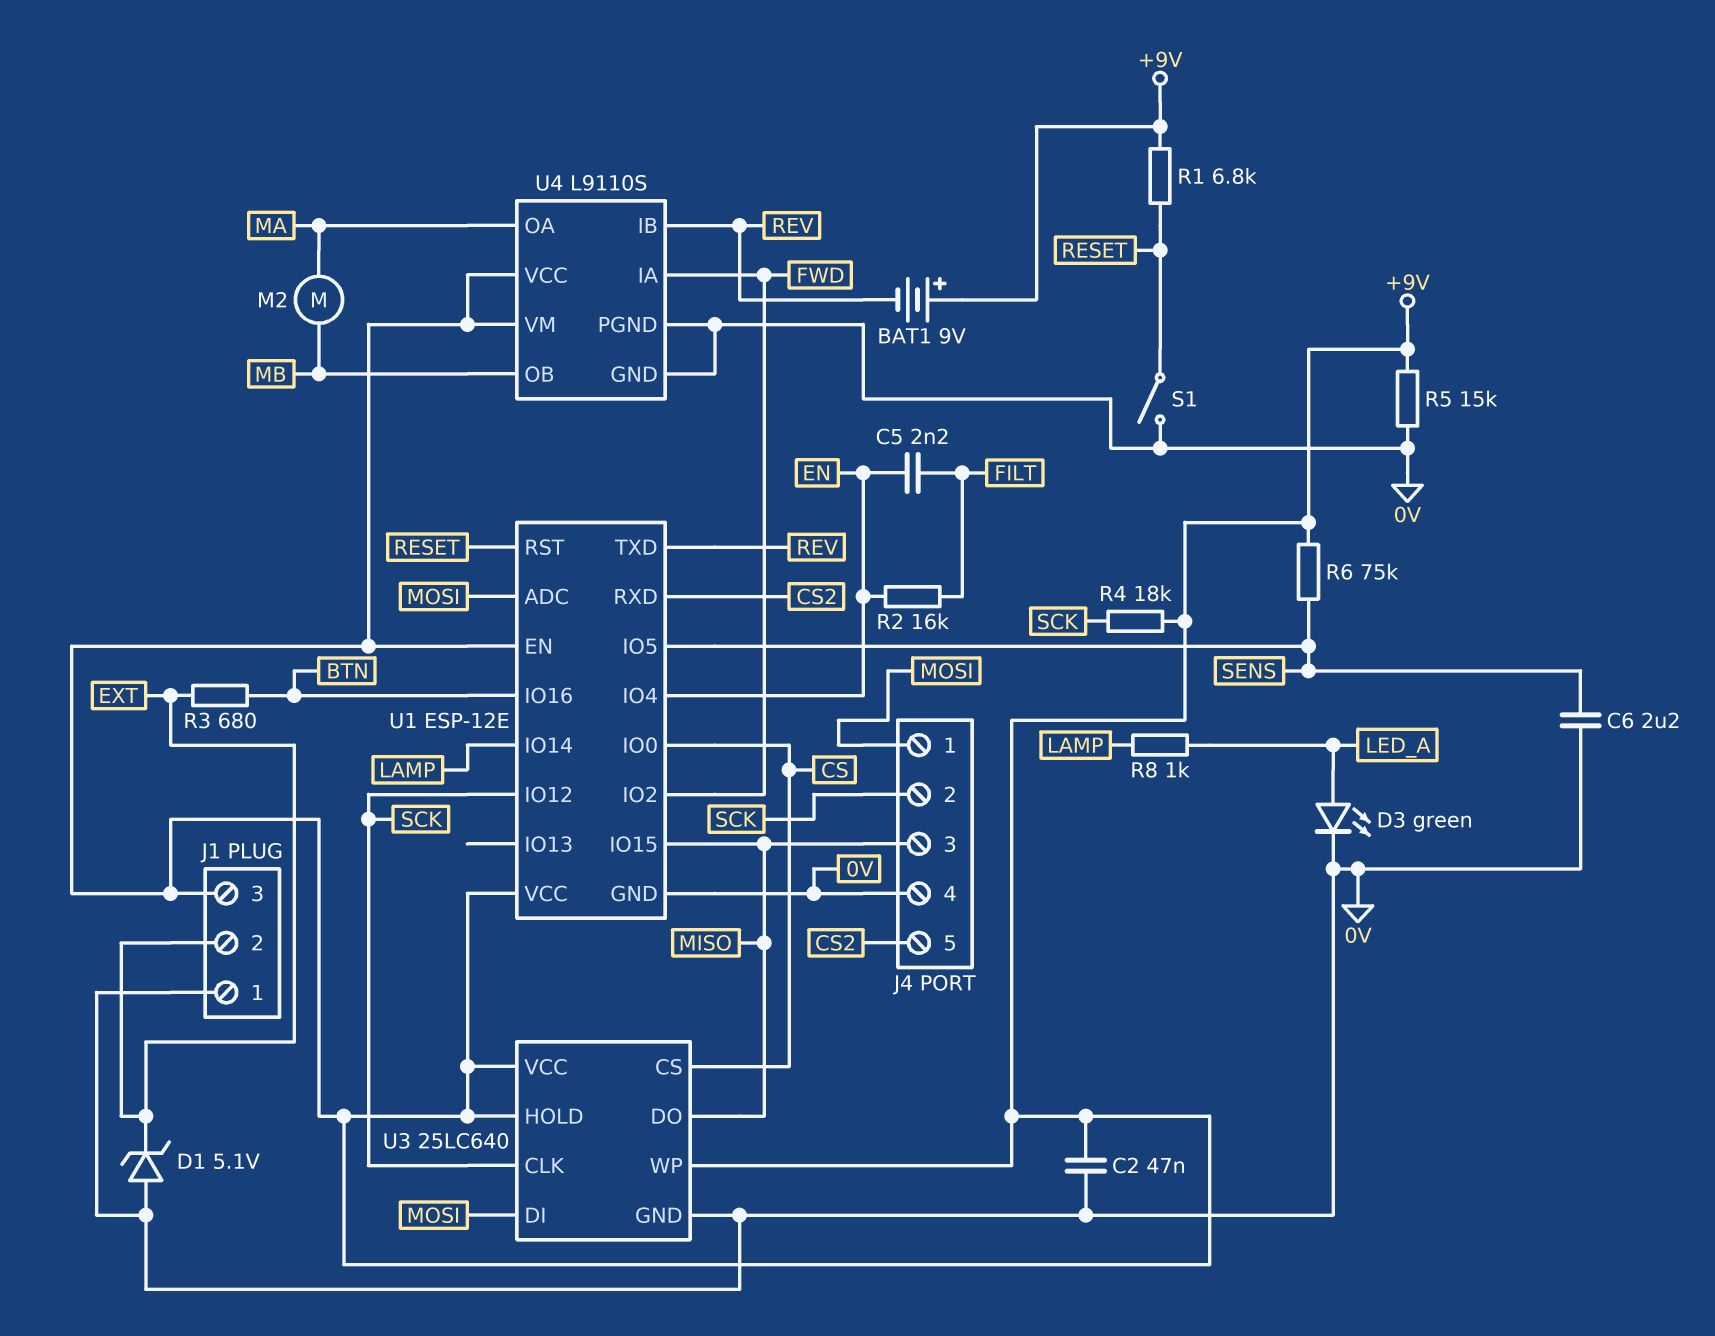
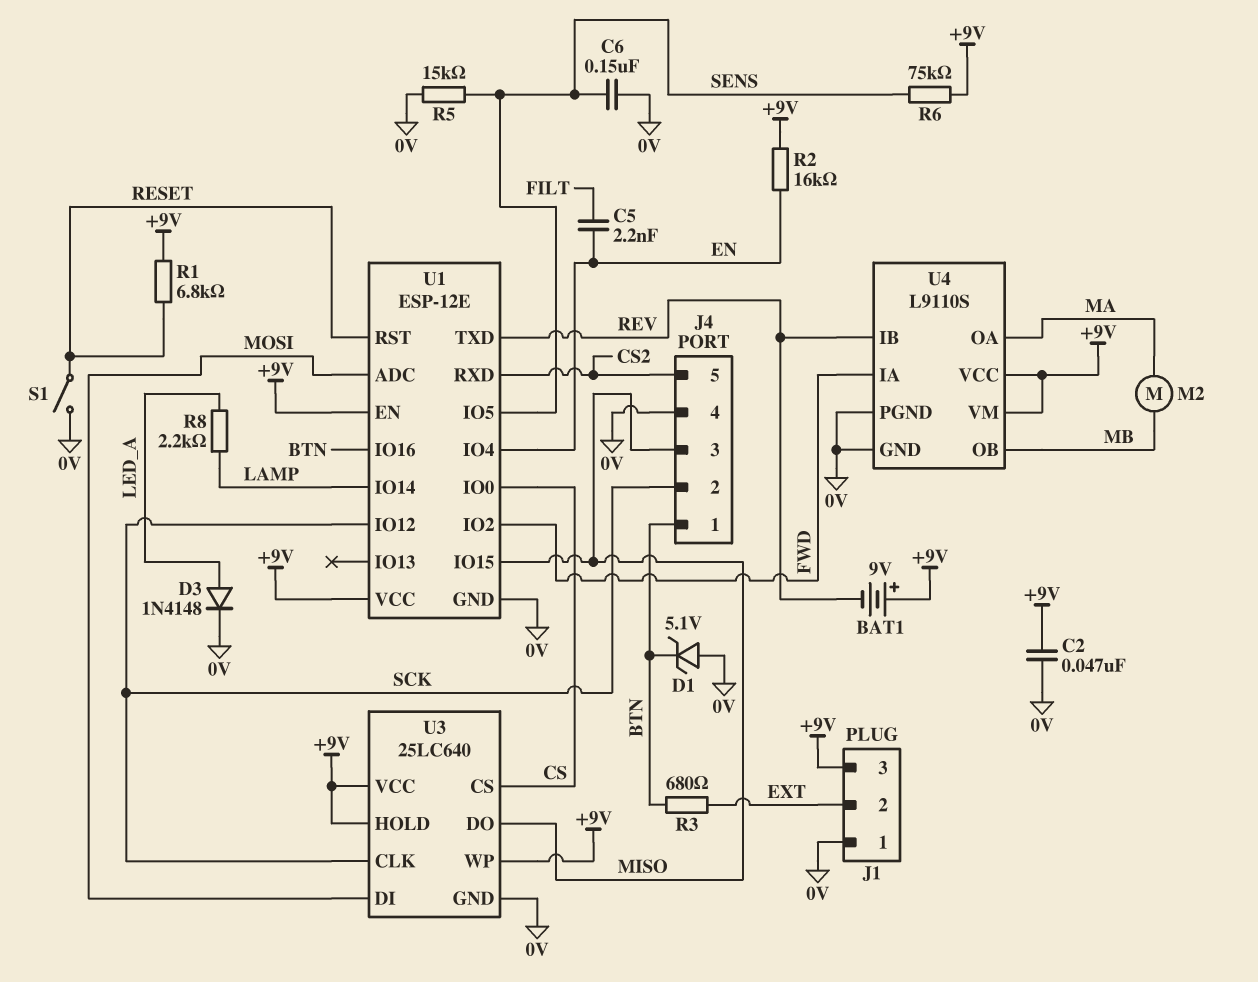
C6: 2.2uF (0V, SENS) -> 150nF (0V, SENS)
D1: zener 5.1V (A 0V, K EXT) -> zener 5.1V (A 0V, K BTN)
D3: LED green (A LED_A, K 0V) -> diode 1N4148 (A LED_A, K 0V)
J4 pin 1: MOSI -> BTN
R2: 16k (EN, FILT) -> 16k (+9V, EN)
R4: 18k (+9V, SCK) -> none
R5: 15k (+9V, 0V) -> 15k (0V, SENS)
R8: 1k (LAMP, LED_A) -> 2.2k (LAMP, LED_A)

